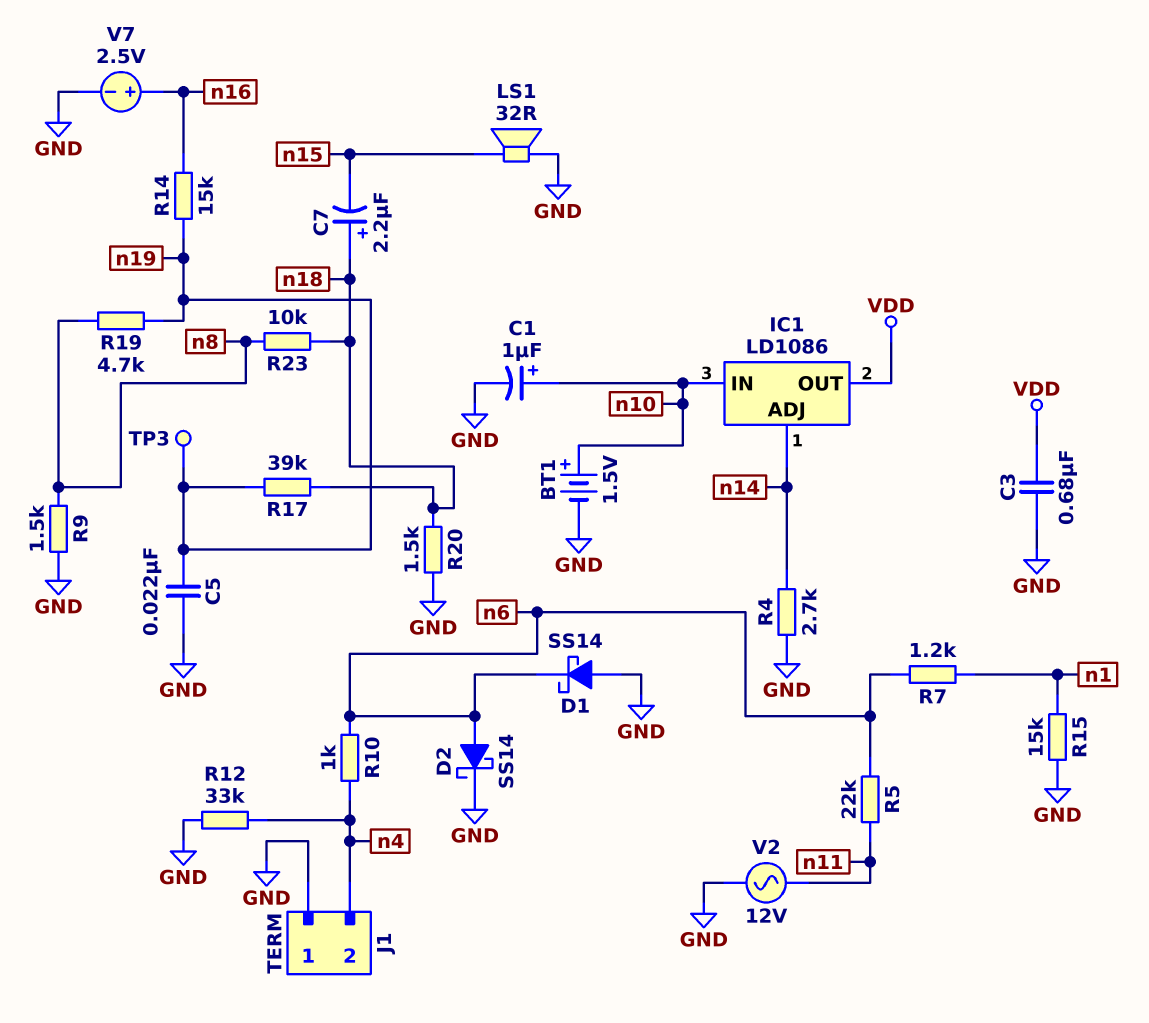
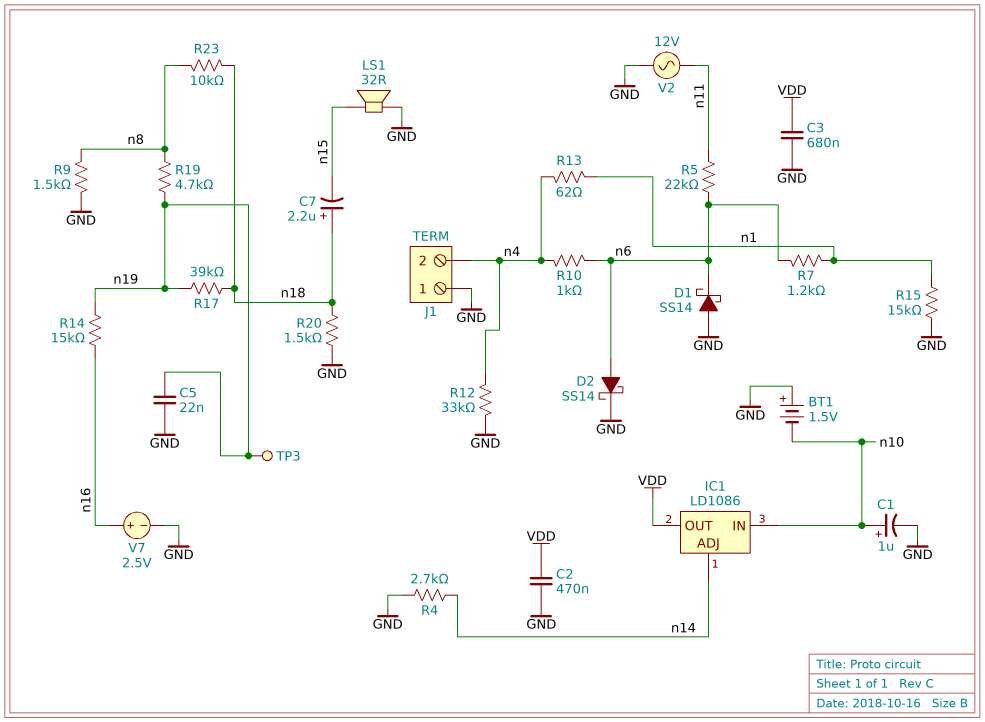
BT1: 1.5V (plus n10, minus GND) -> 1.5V (plus GND, minus n10)
C2: none -> 470nF (GND, VDD)
R13: none -> 62 (n1, n4)

